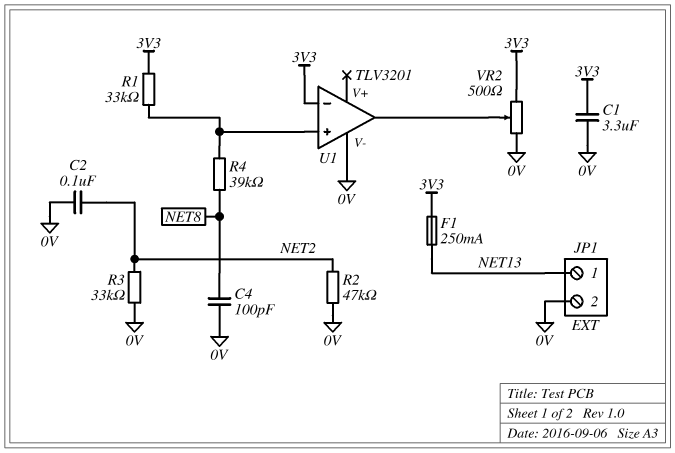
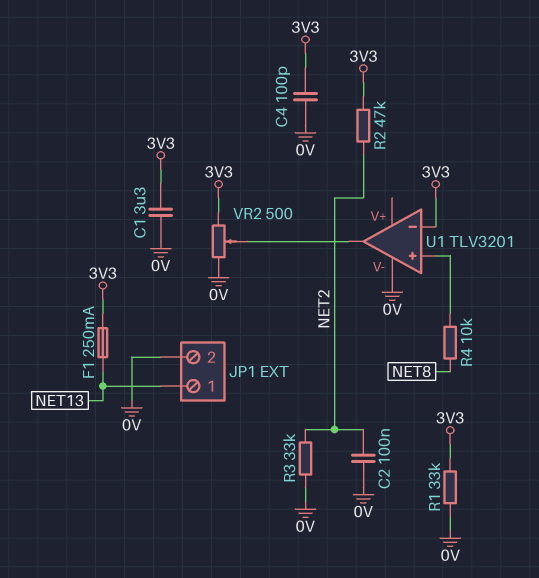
C4: 100pF (0V, NET8) -> 100pF (0V, 3V3)
R1: 33k (3V3, U1/in+) -> 33k (0V, 3V3)
R2: 47k (0V, NET2) -> 47k (3V3, NET2)
R4: 39k (NET8, U1/in+) -> 10k (NET8, U1/in+)

